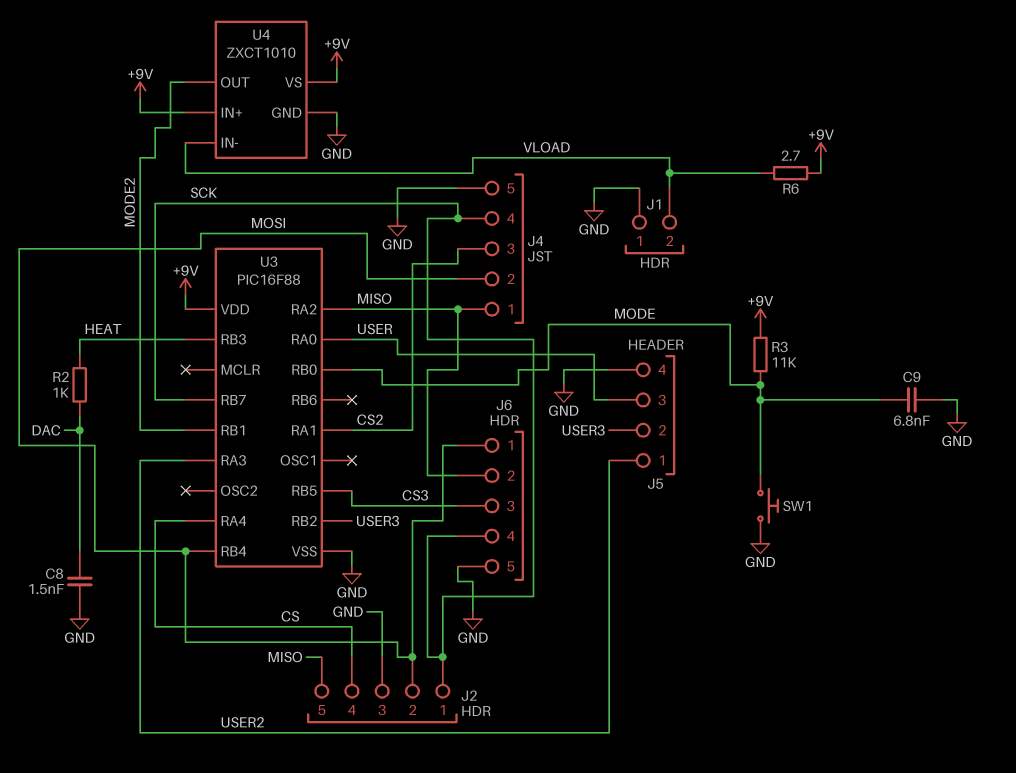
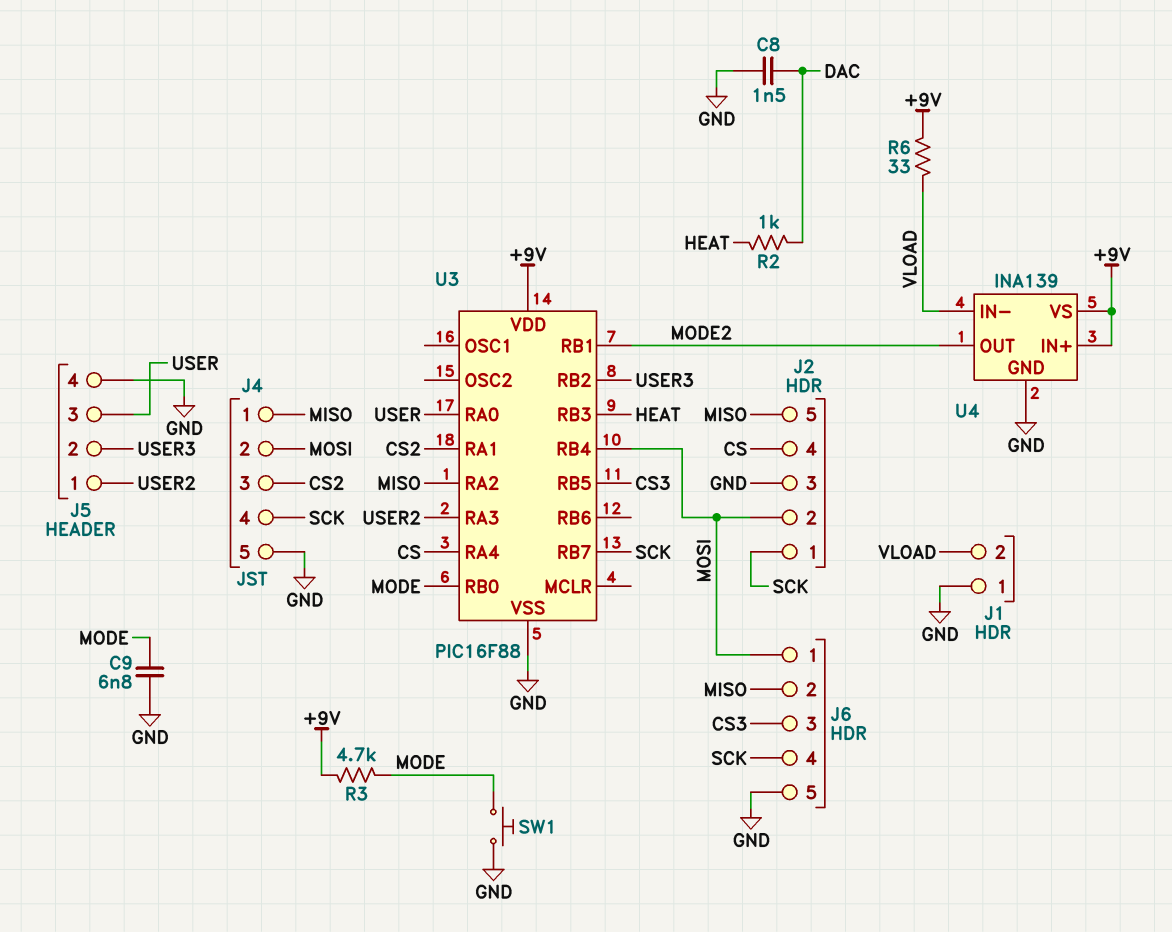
R3: 11k (+9V, MODE) -> 4.7k (+9V, MODE)
R6: 2.7 (+9V, VLOAD) -> 33 (+9V, VLOAD)
U4: ZXCT1010 -> INA139

